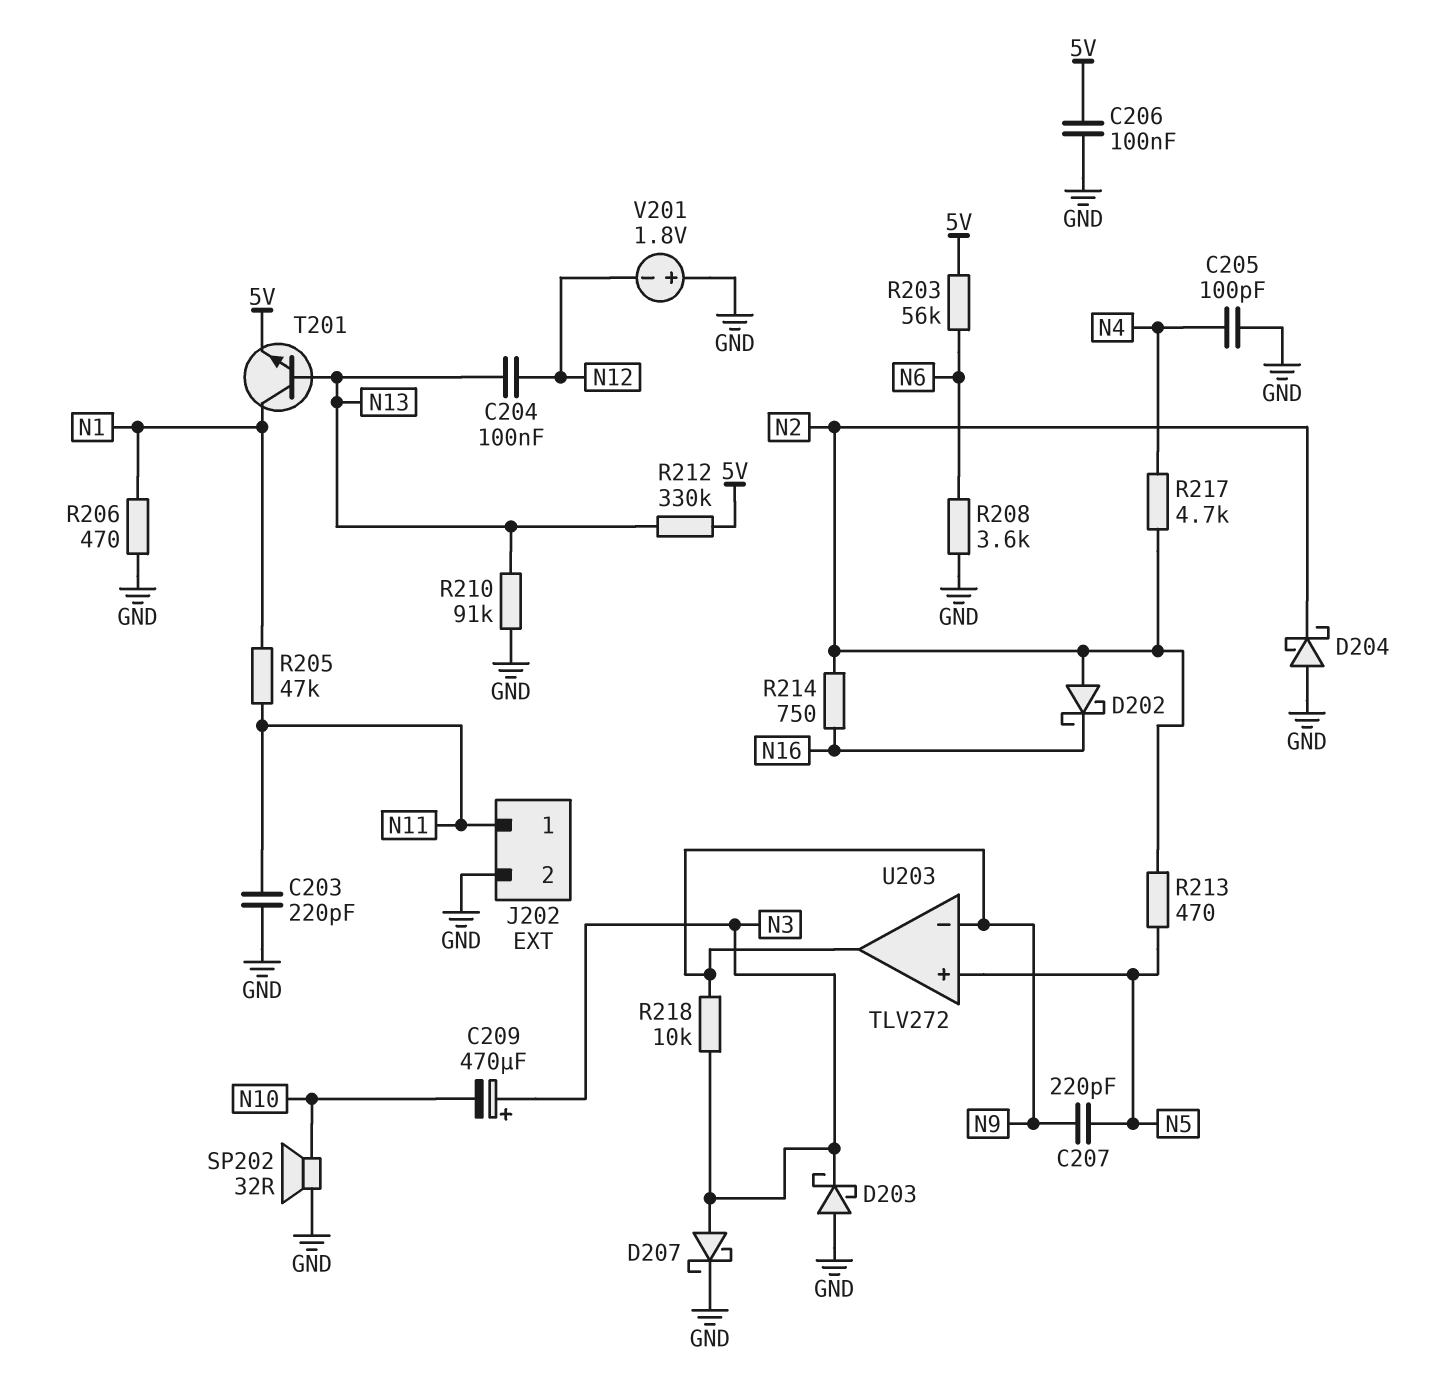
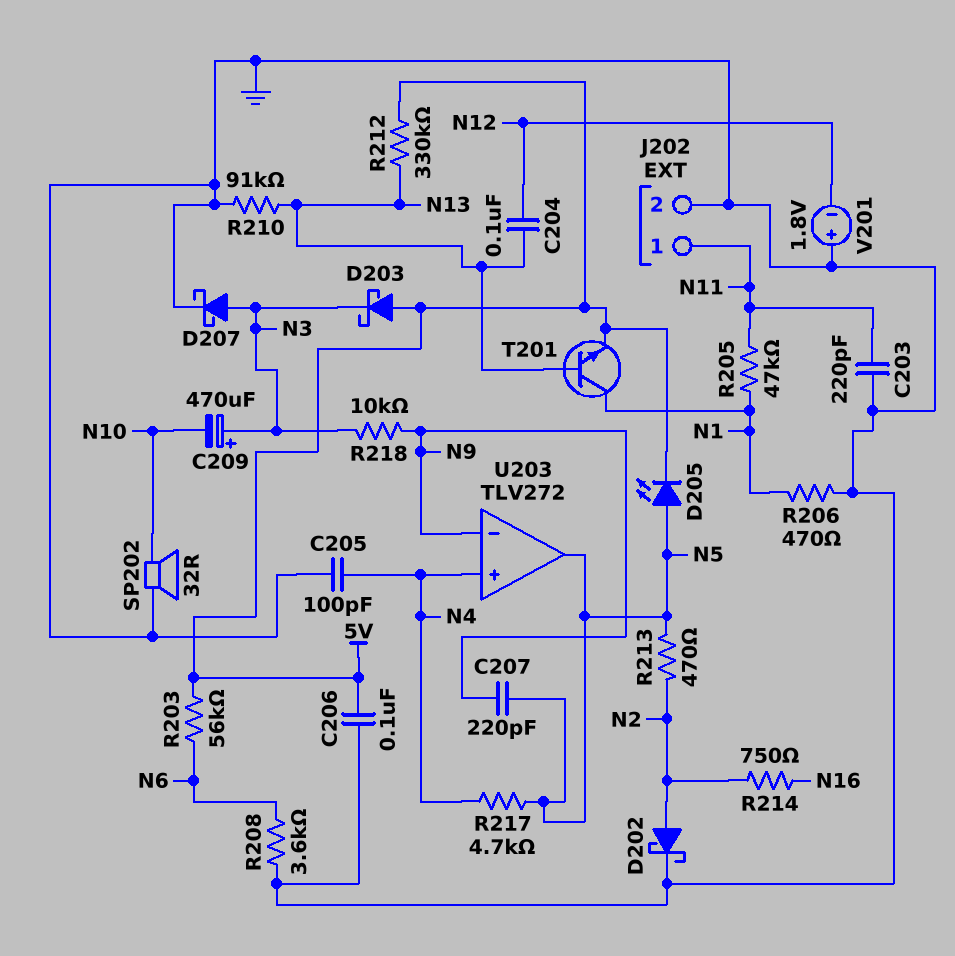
D202: schottky (A N2, K N16) -> schottky (A N2, K GND)
D203: schottky (A GND, K N3) -> schottky (A 5V, K N3)
D204: schottky (A GND, K N2) -> none
D205: none -> LED (A N5, K 5V)
R217: 4.7k (N2, N4) -> 4.7k (N4, N5)
U203 pin in+: N5 -> N4
U203 pin out: N9 -> N5

